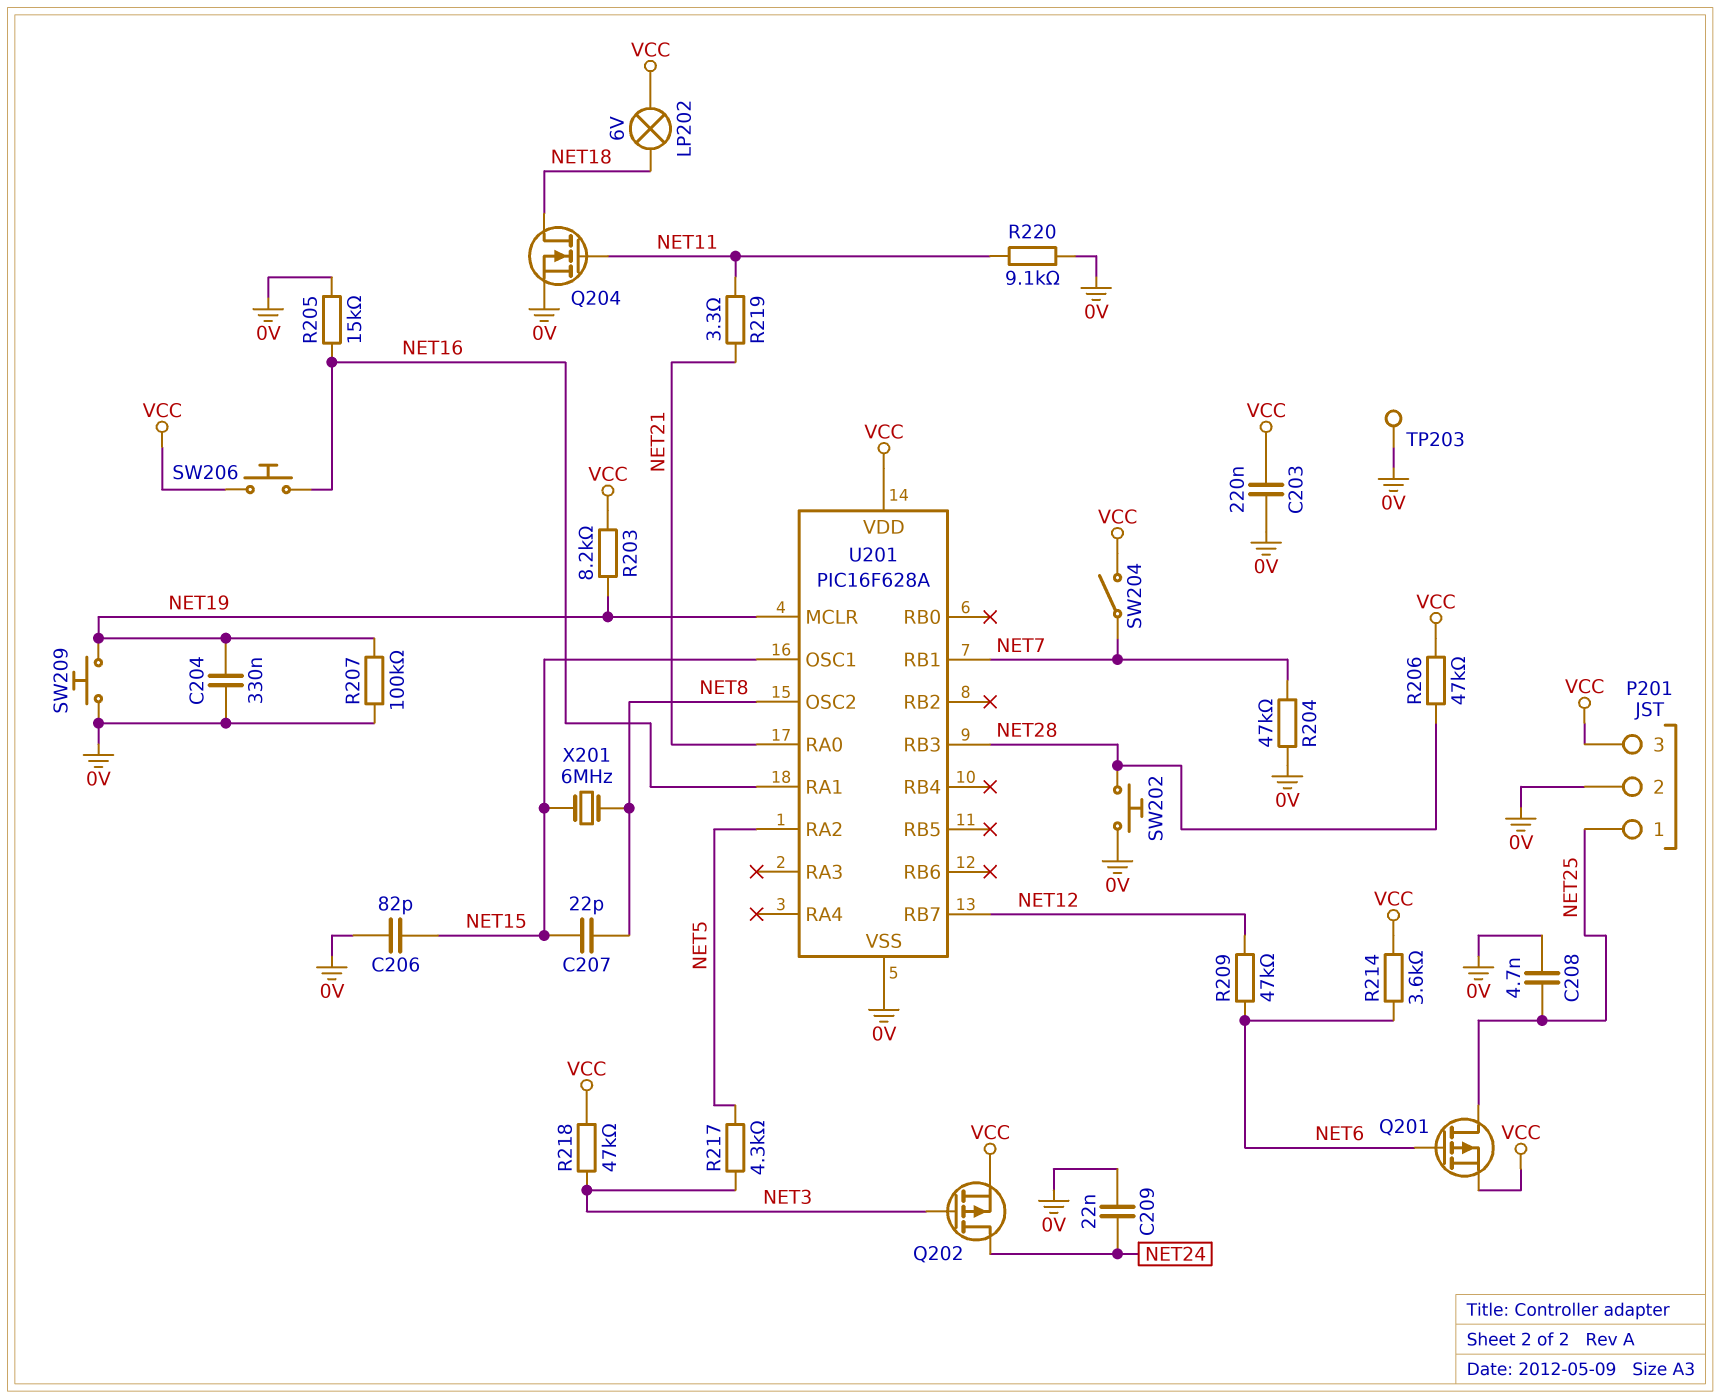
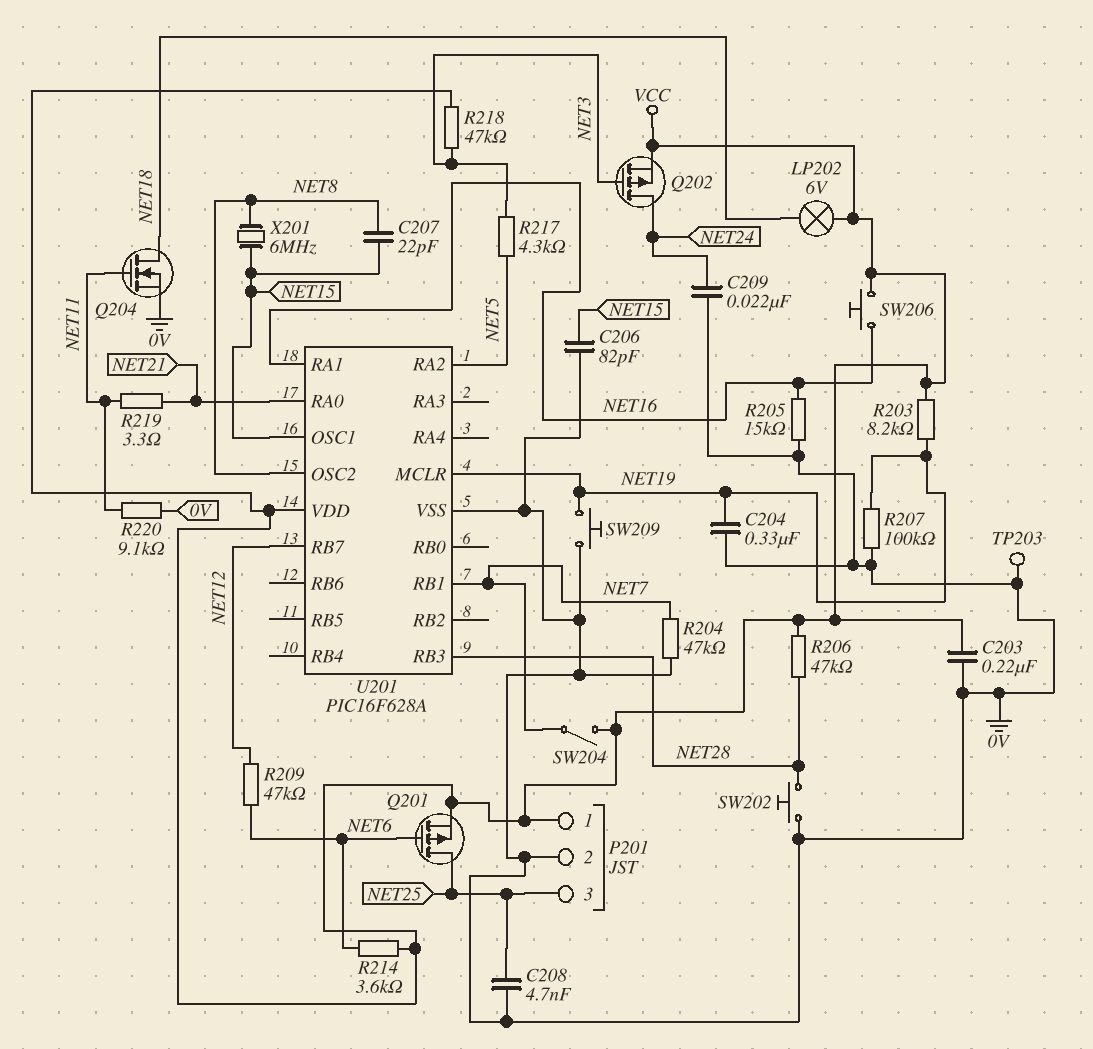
P201 pin 1: NET25 -> VCC
P201 pin 3: VCC -> NET25

